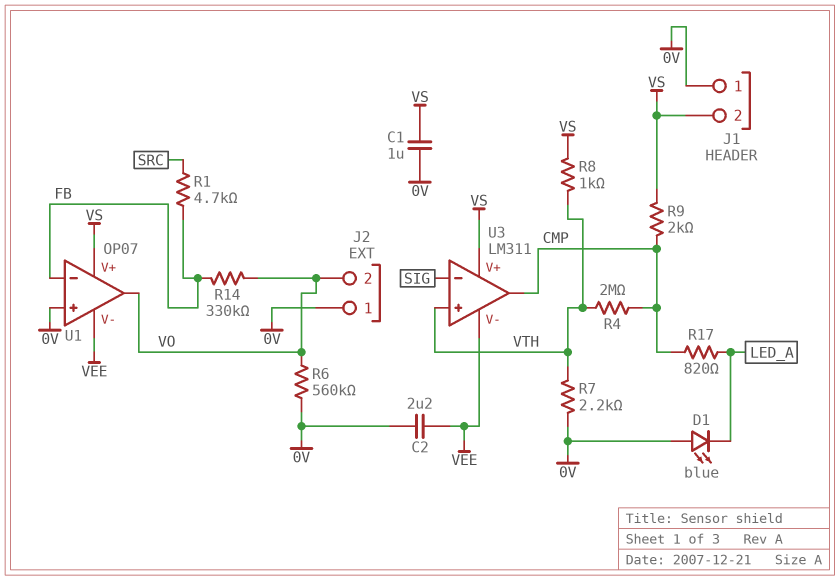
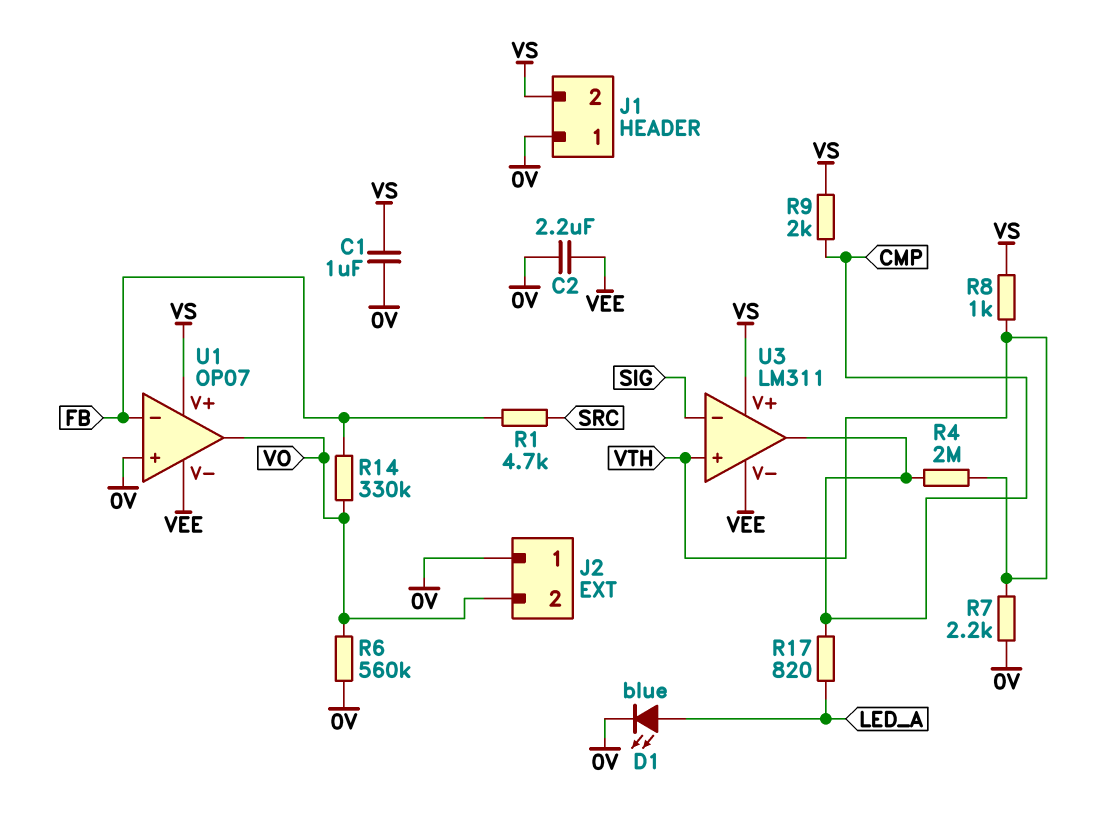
D1: LED blue (A 0V, K LED_A) -> LED blue (A LED_A, K 0V)

